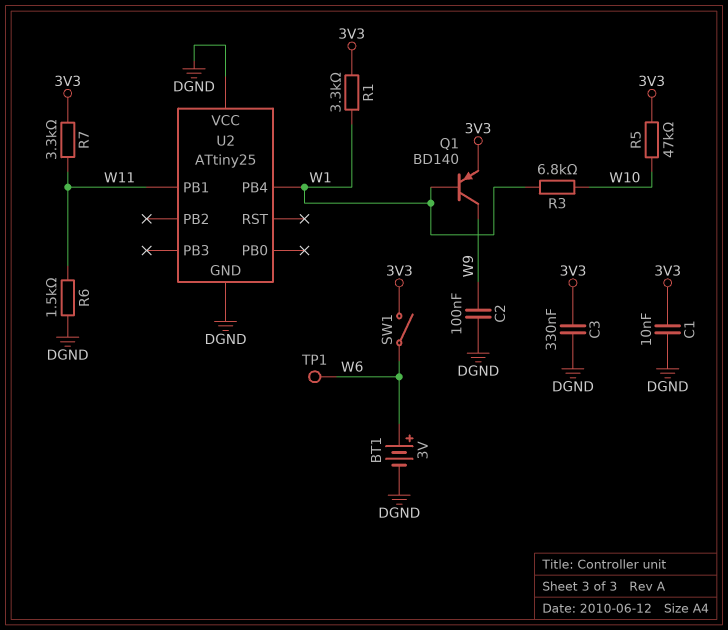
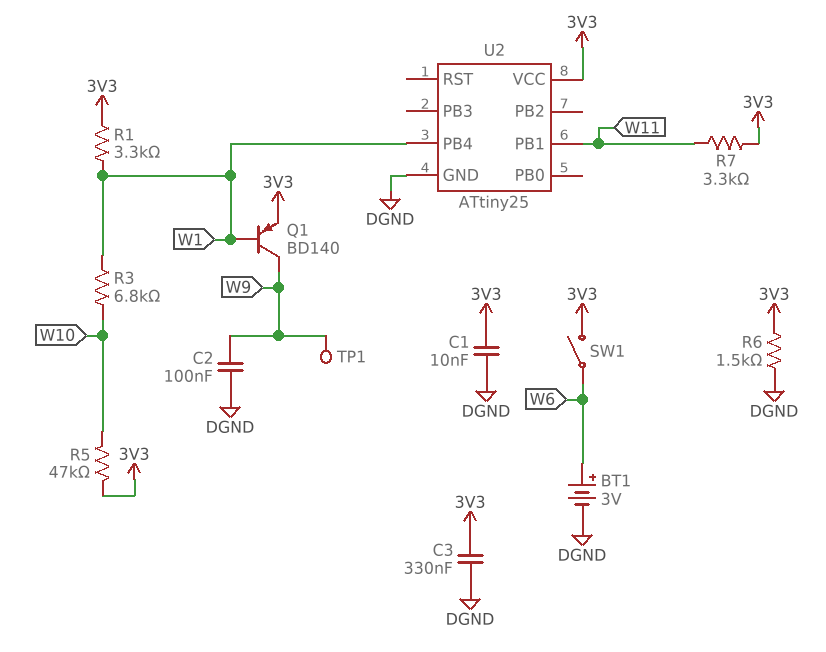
R6: 1.5k (DGND, W11) -> 1.5k (3V3, DGND)
TP1: test point (W6) -> test point (W9)
U2 pin VCC: DGND -> 3V3

